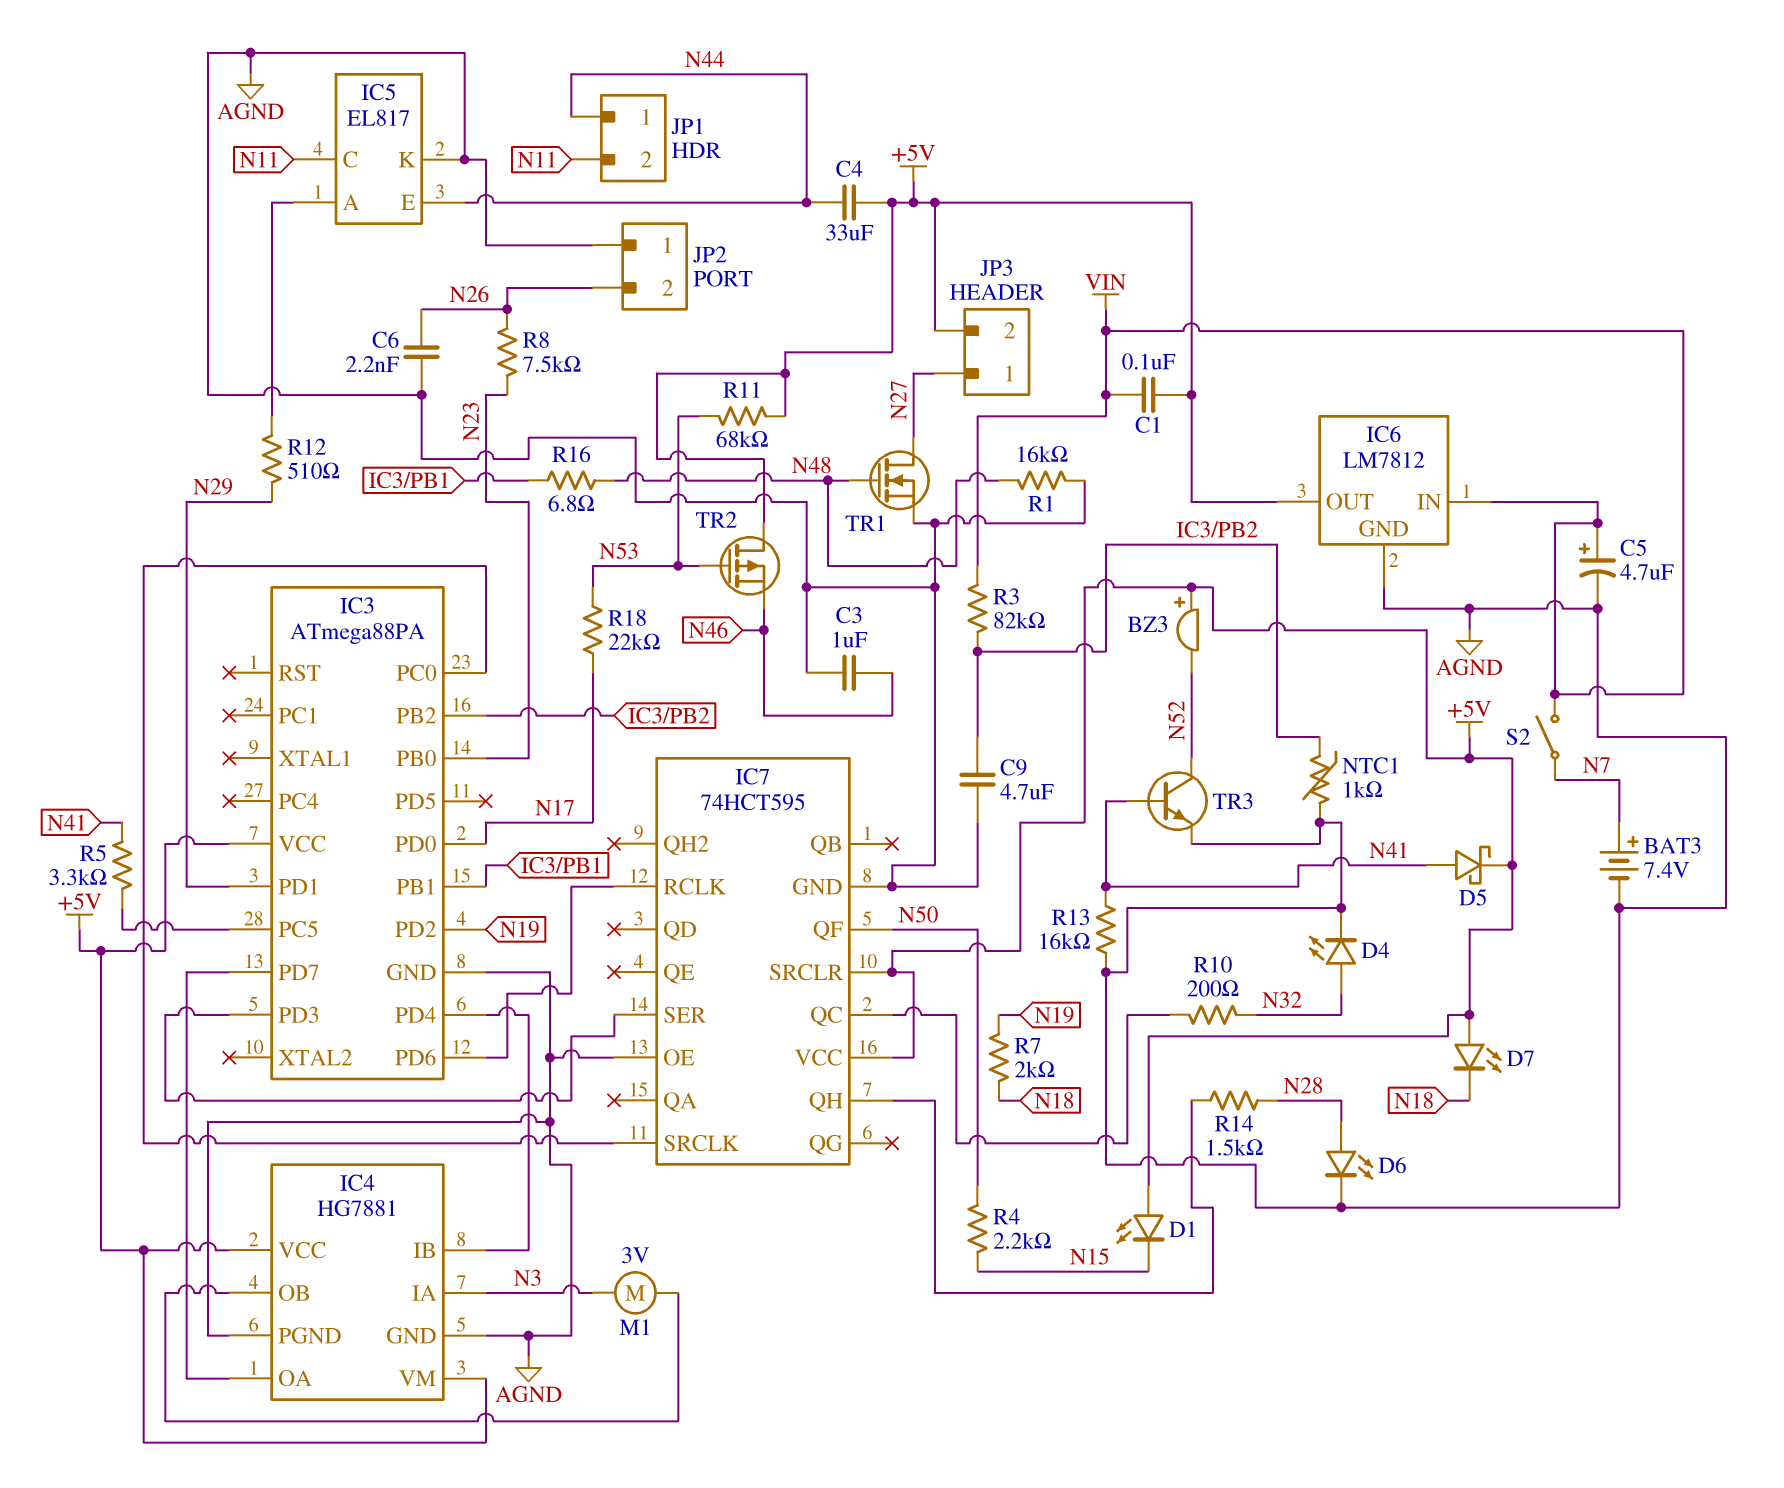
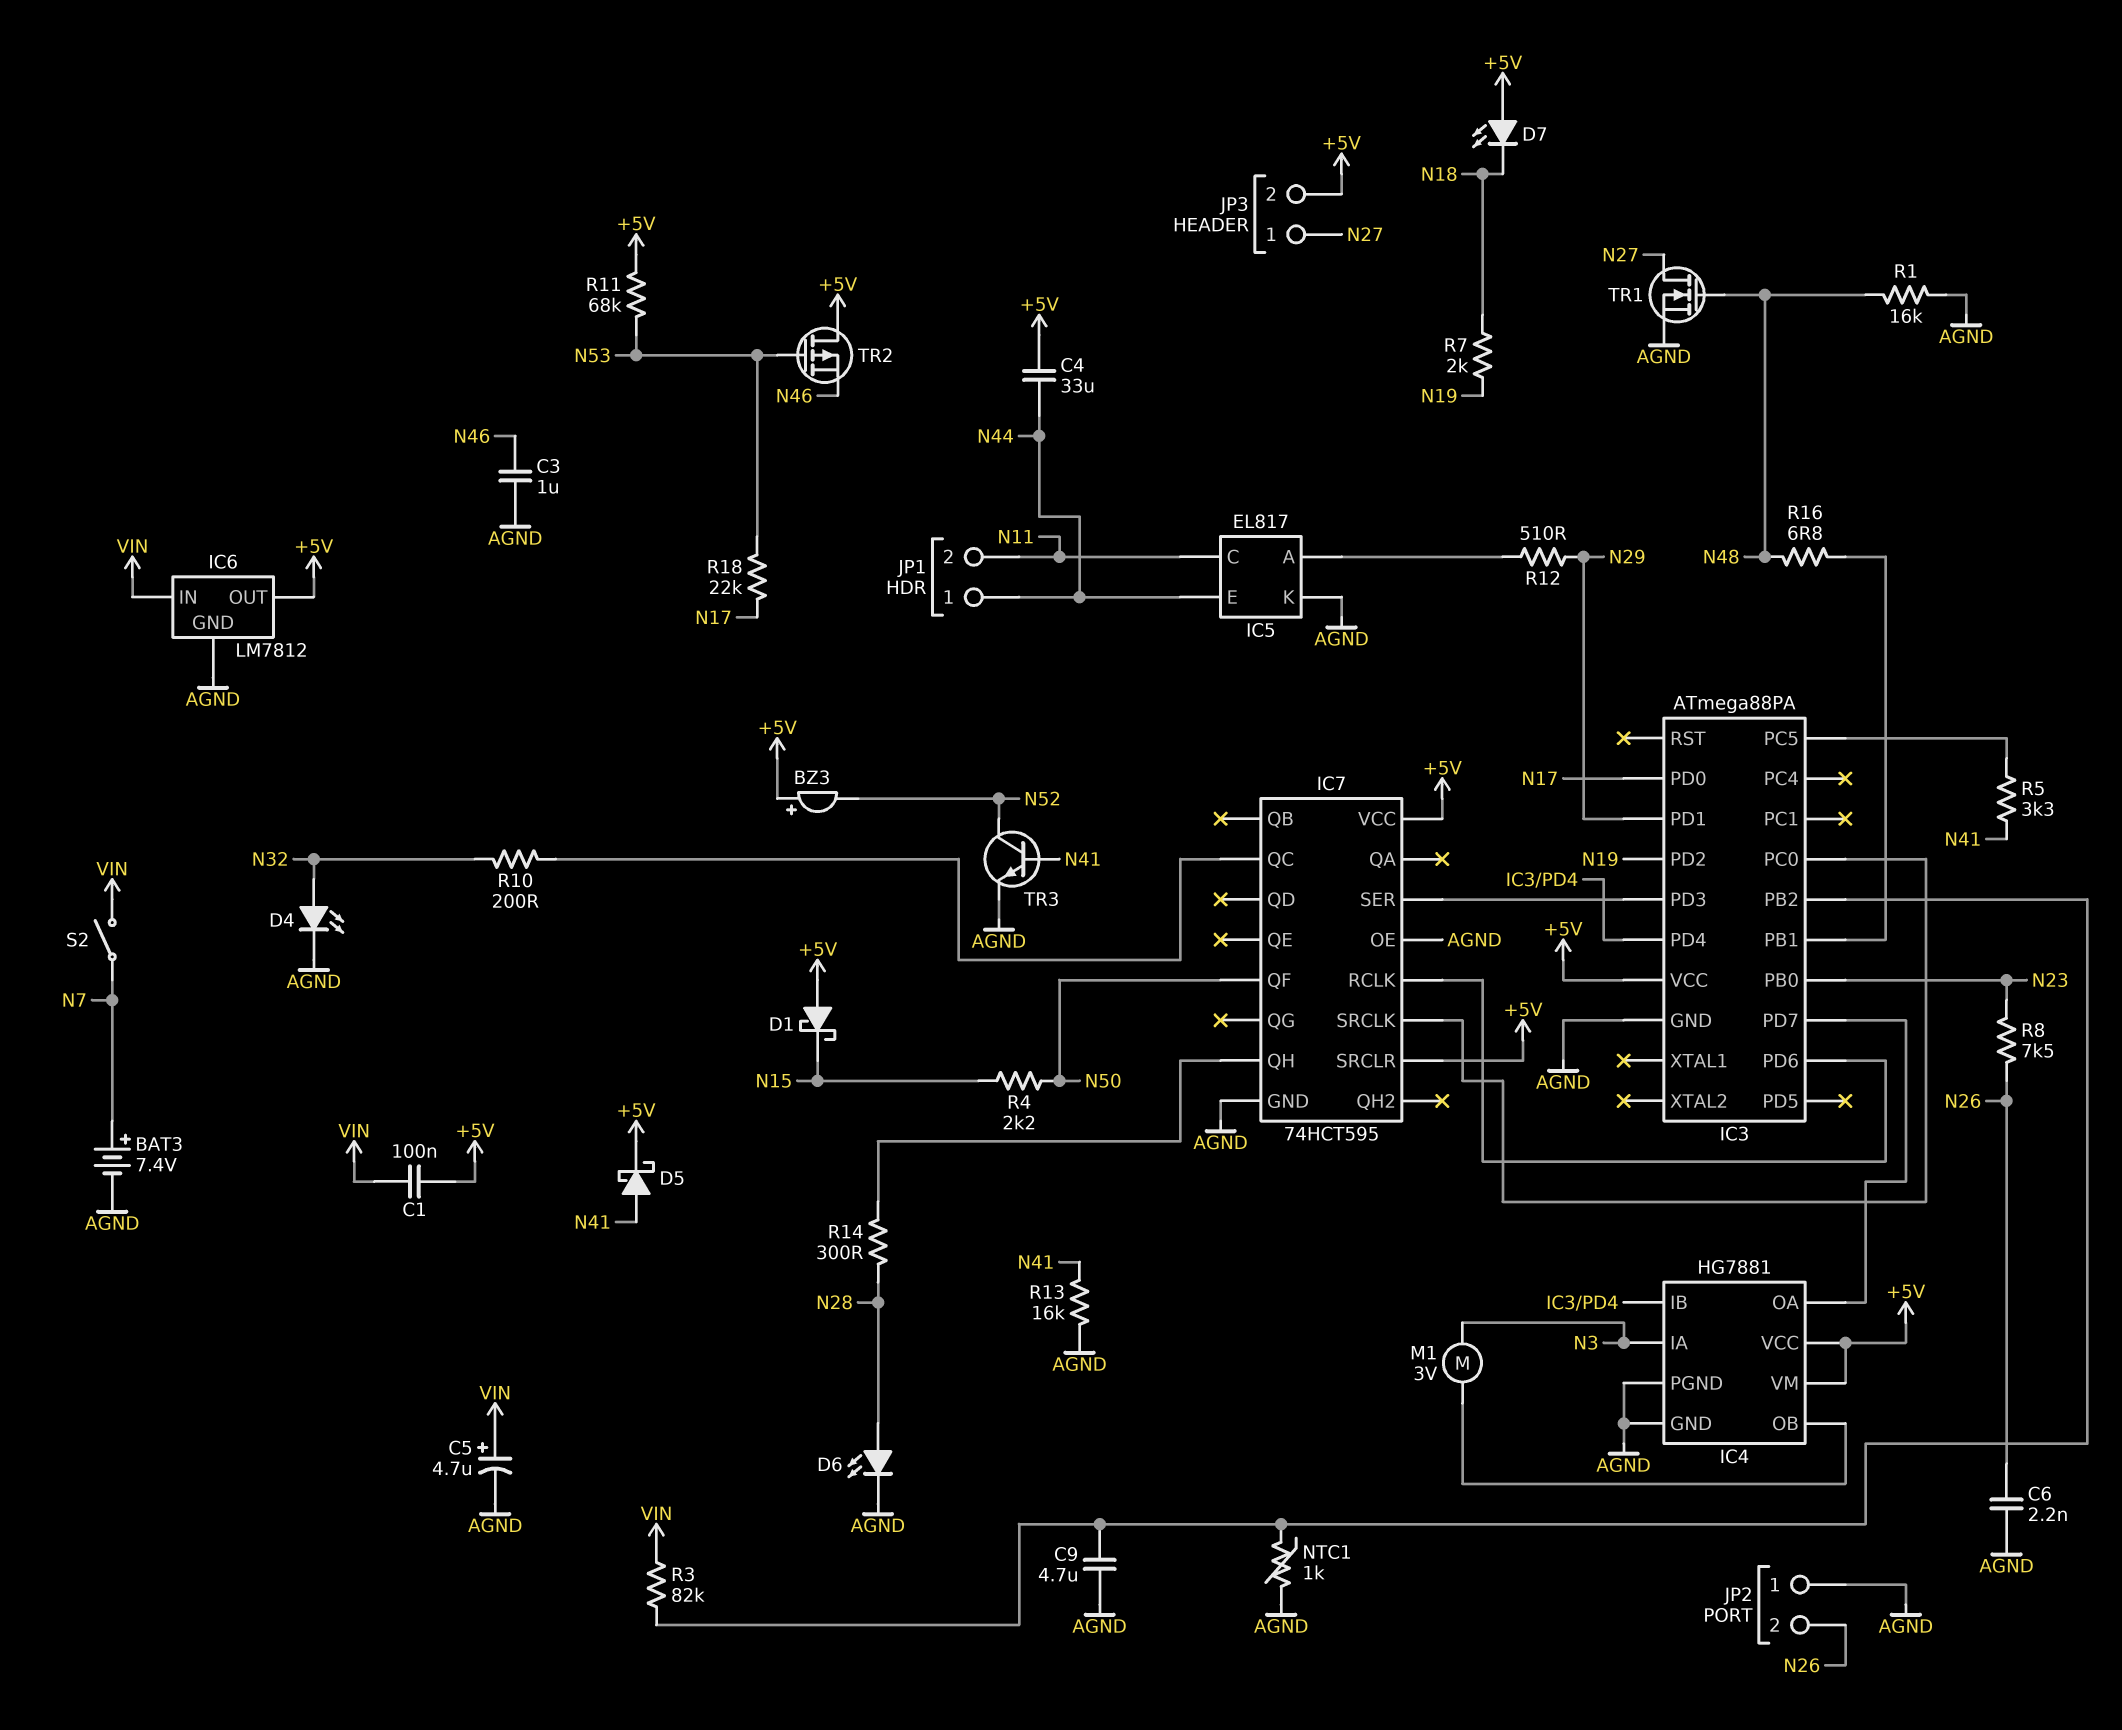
D1: LED (A +5V, K N15) -> schottky (A +5V, K N15)
R14: 1.5k (IC7/QH, N28) -> 300 (IC7/QH, N28)

